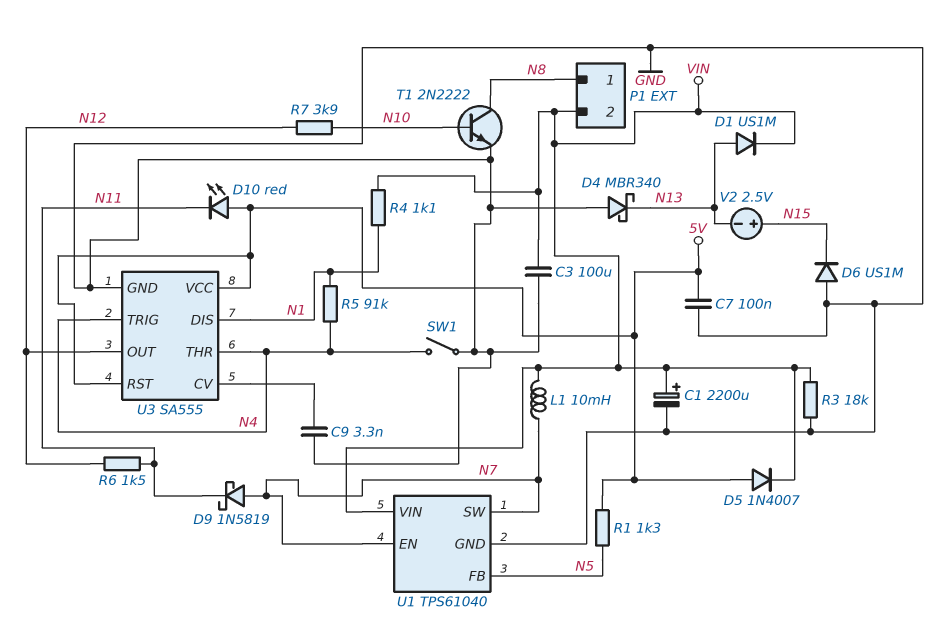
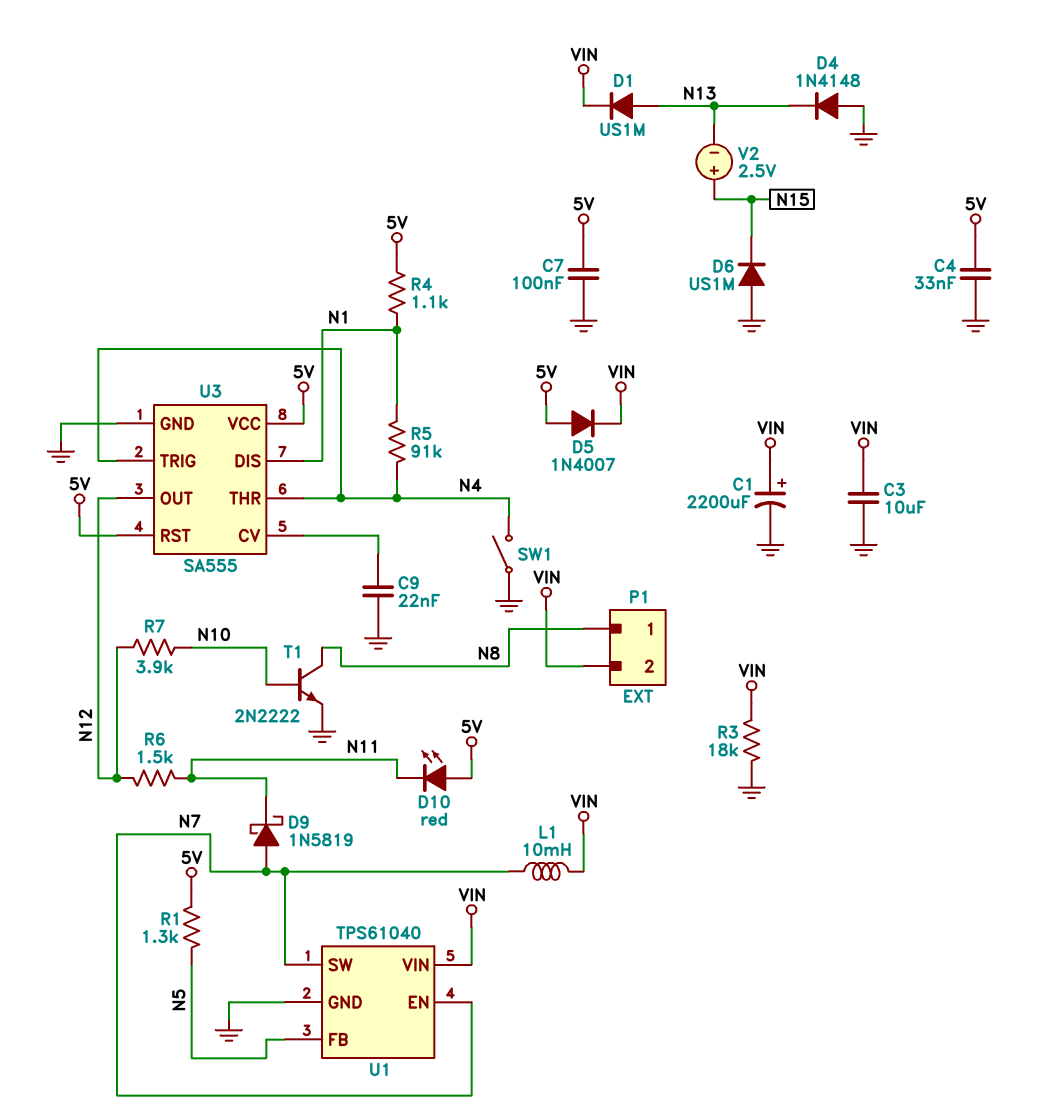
C3: 100uF (GND, VIN) -> 10uF (GND, VIN)
C4: none -> 33nF (5V, GND)
C9: 3.3nF (GND, U3/CV) -> 22nF (GND, U3/CV)
D4: schottky MBR340 (A GND, K N13) -> diode 1N4148 (A GND, K N13)
R4: 1.1k (N1, VIN) -> 1.1k (5V, N1)

